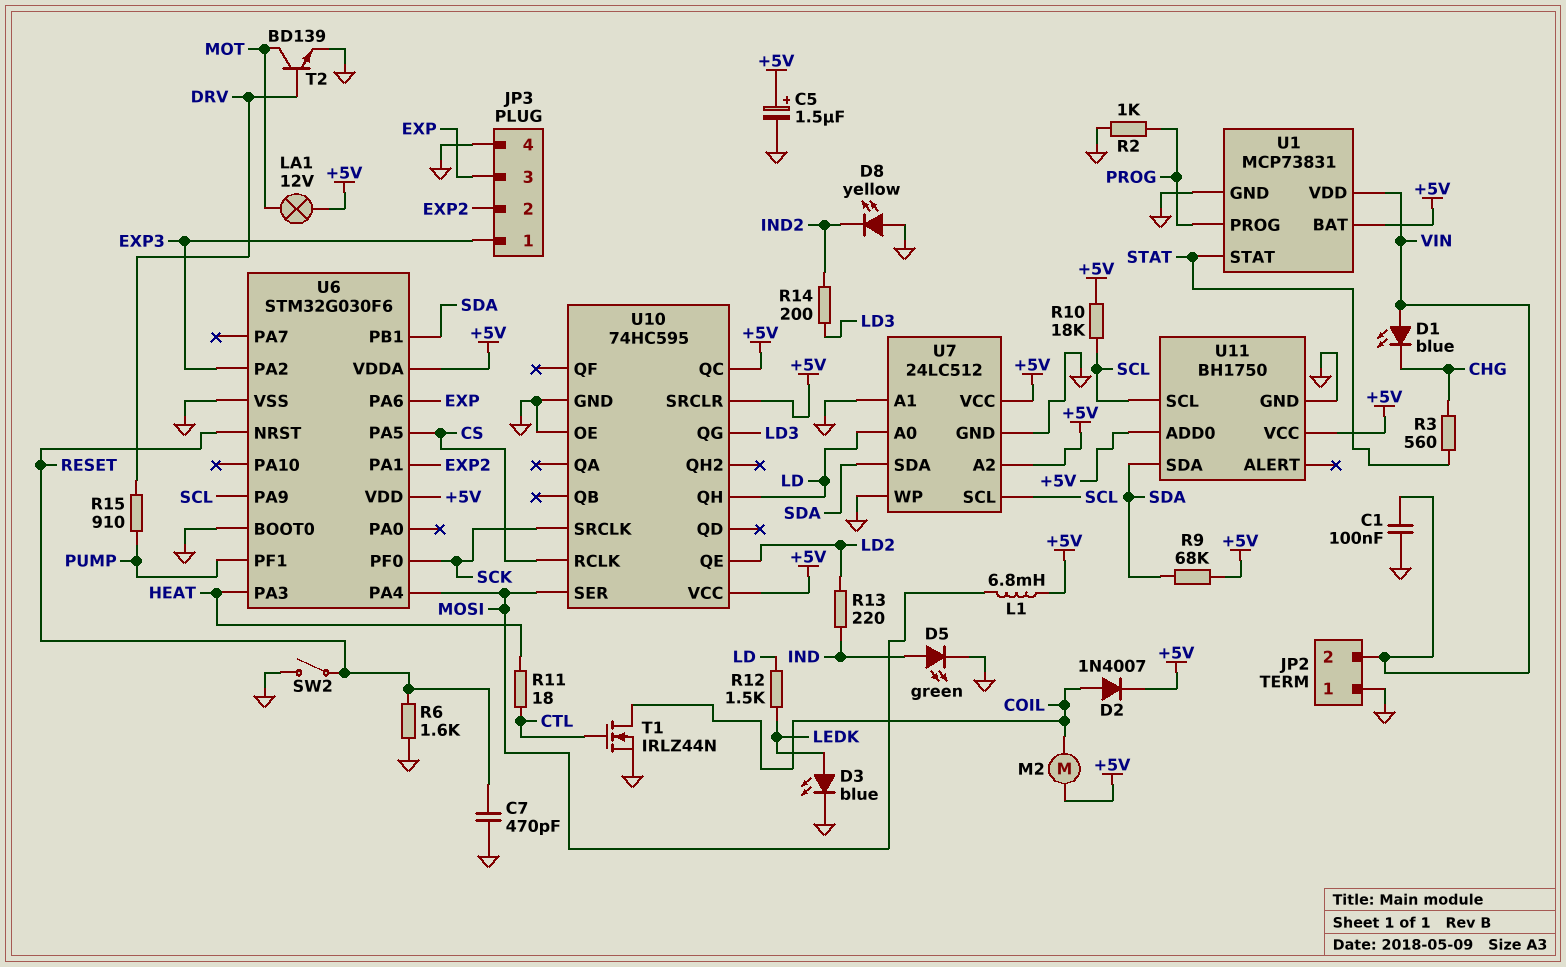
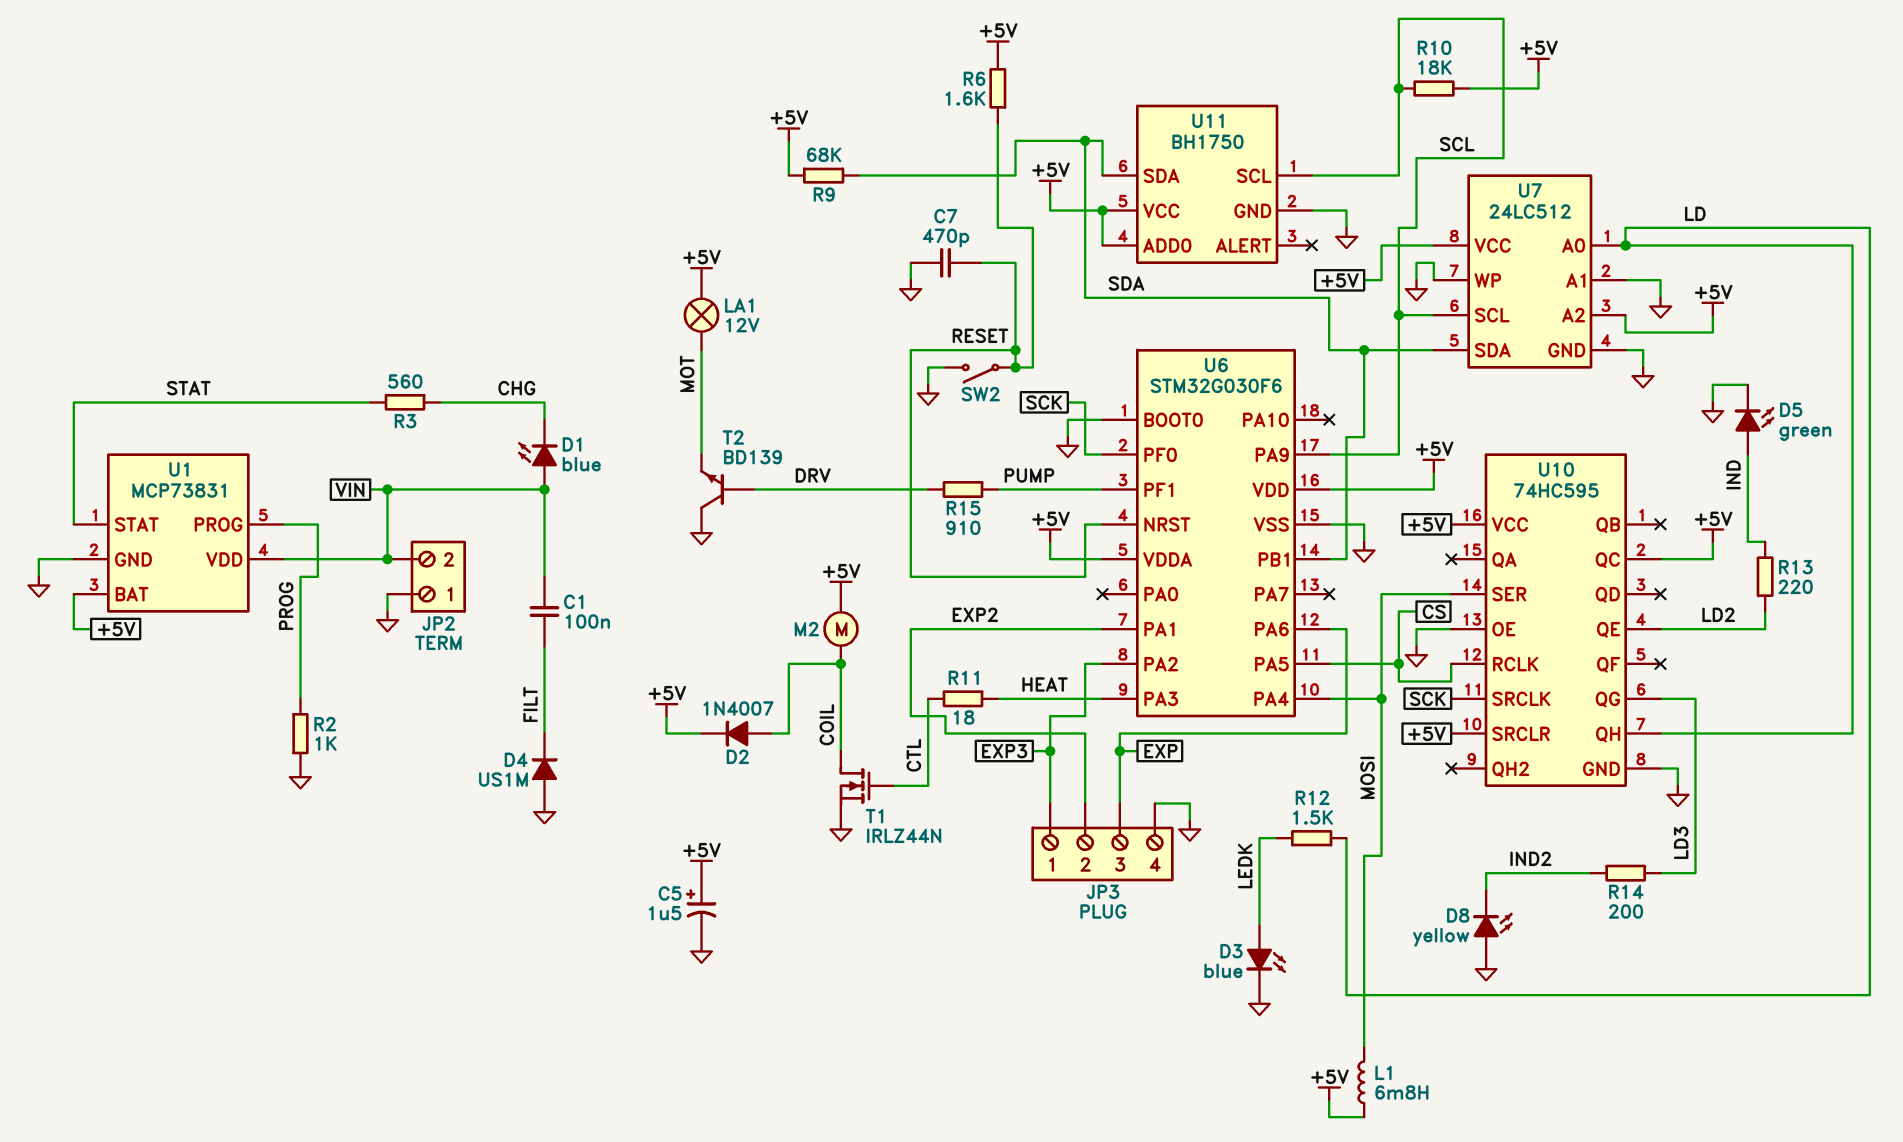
C1: 100nF (GND, VIN) -> 100nF (FILT, VIN)
D4: none -> diode US1M (A GND, K FILT)
R6: 1.6k (GND, RESET) -> 1.6k (+5V, RESET)
T2: NPN BD139 (B DRV, C MOT, E GND) -> NPN BD139 (B DRV, C GND, E MOT)

